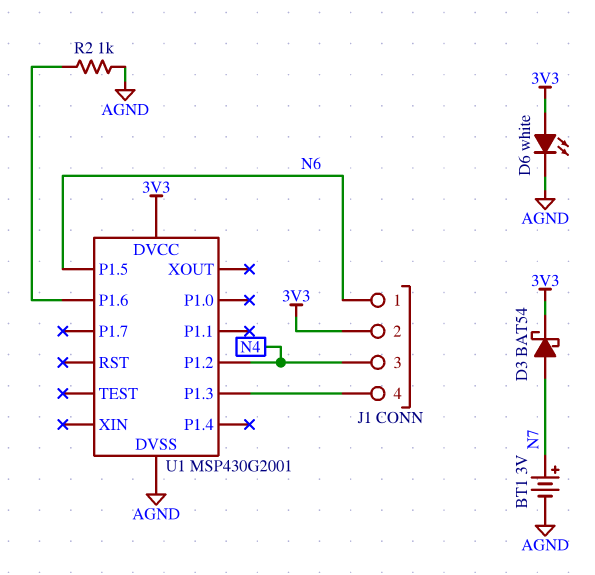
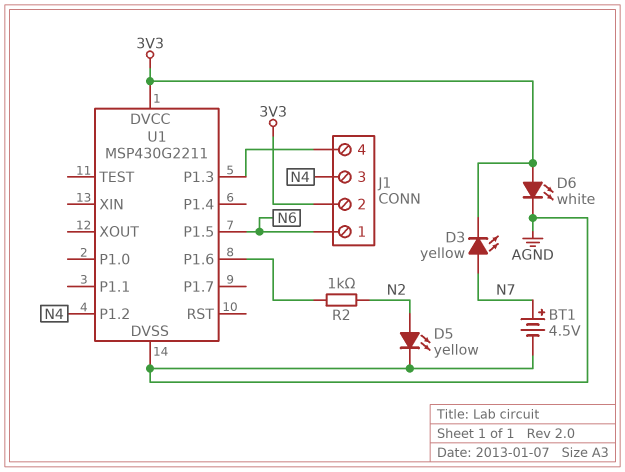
BT1: 3V (plus N7, minus AGND) -> 4.5V (plus N7, minus AGND)
D3: schottky BAT54 (A N7, K 3V3) -> LED yellow (A N7, K 3V3)
D5: none -> LED yellow (A N2, K AGND)
R2: 1k (AGND, U1/P1.6) -> 1k (N2, U1/P1.6)
U1: MSP430G2001 -> MSP430G2211

